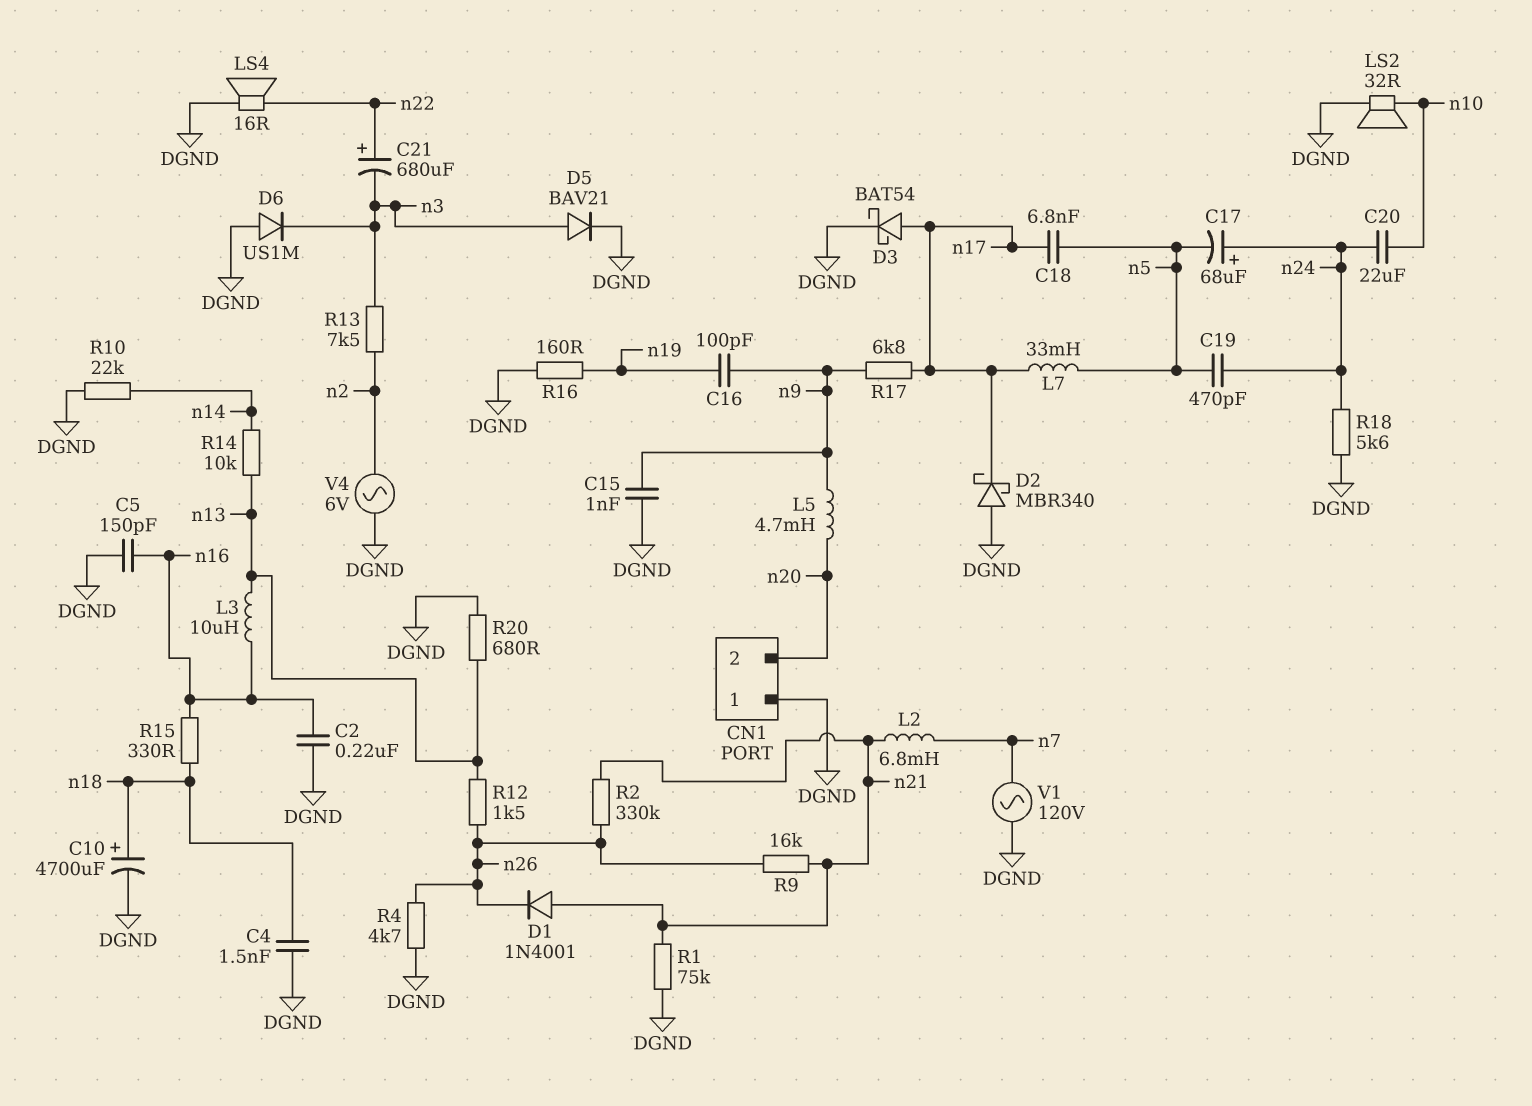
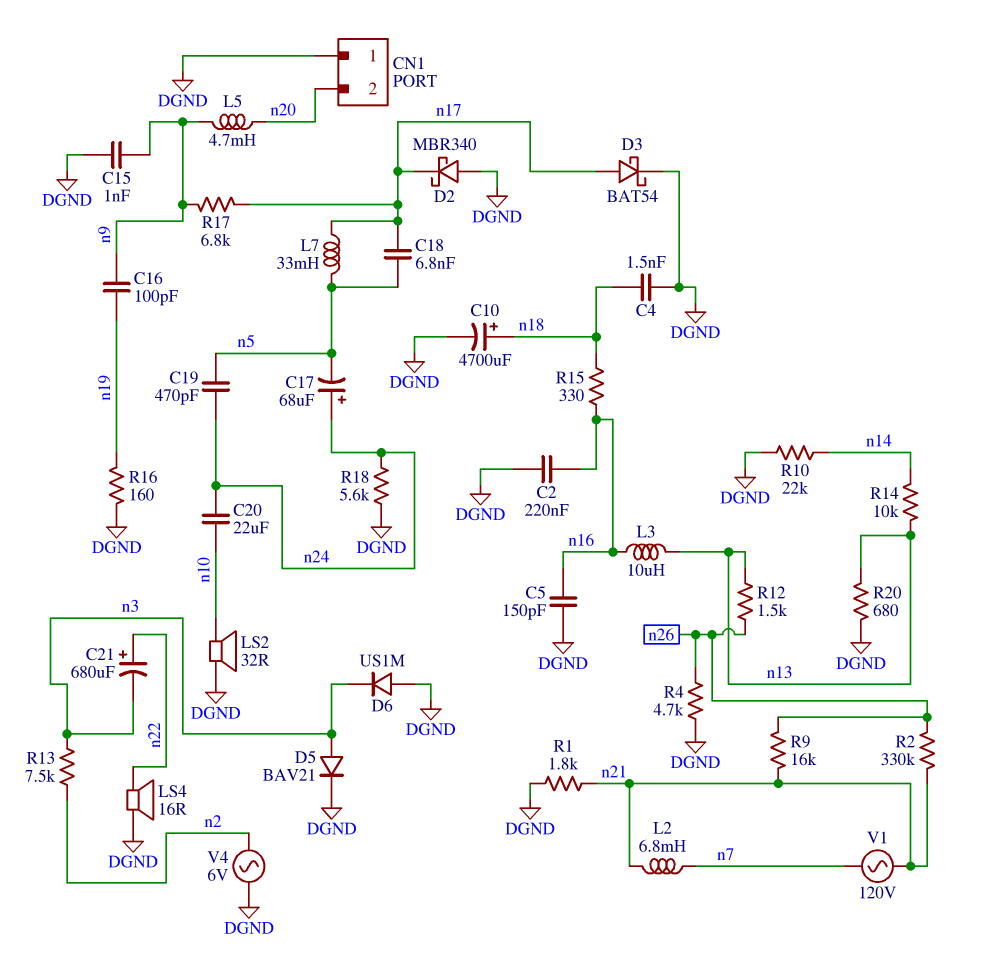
D1: diode 1N4001 (A n21, K n26) -> none
R1: 75k (DGND, n21) -> 1.8k (DGND, n21)
V1: AC 120V (DGND, n7) -> AC 120V (n7, n21)

